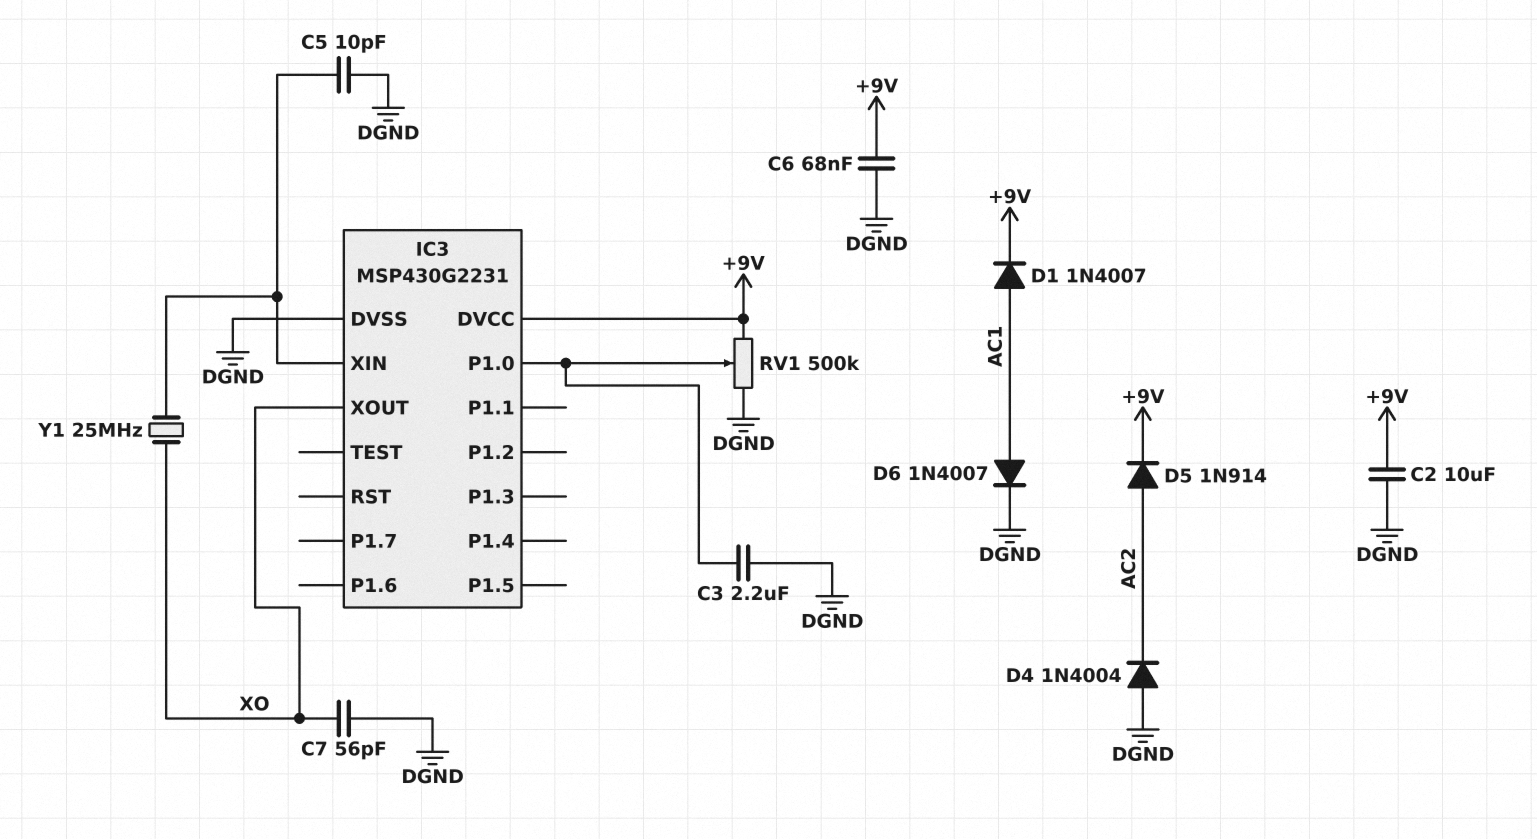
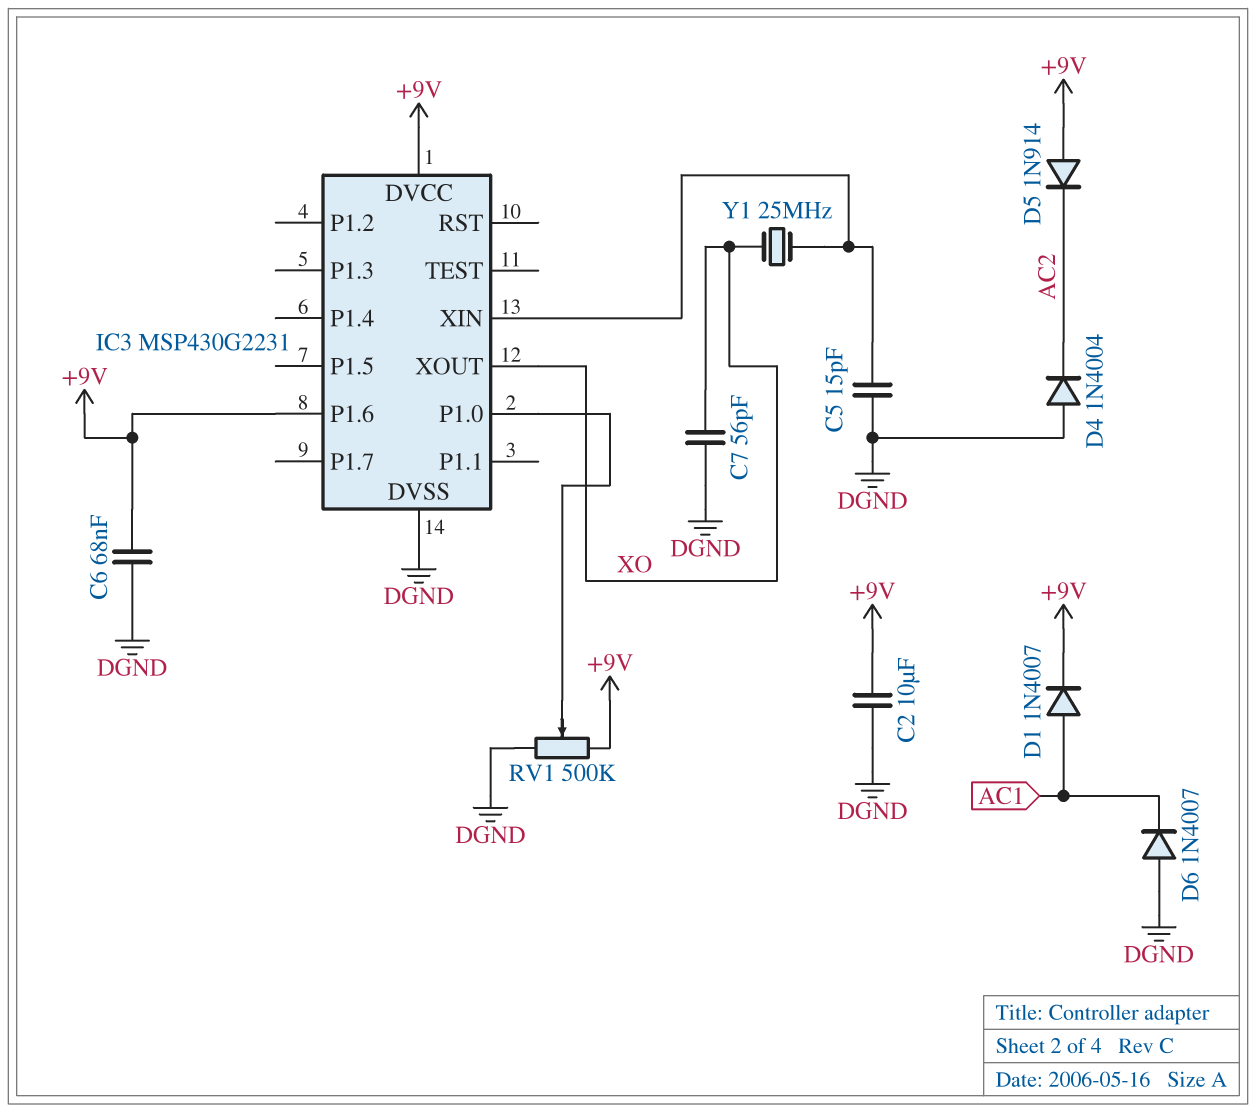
C3: 2.2uF (DGND, IC3/P1.0) -> none
C5: 10pF (DGND, IC3/XIN) -> 15pF (DGND, IC3/XIN)
D5: diode 1N914 (A AC2, K +9V) -> diode 1N914 (A +9V, K AC2)
D6: diode 1N4007 (A AC1, K DGND) -> diode 1N4007 (A DGND, K AC1)
IC3 pin P1.6: none -> +9V

